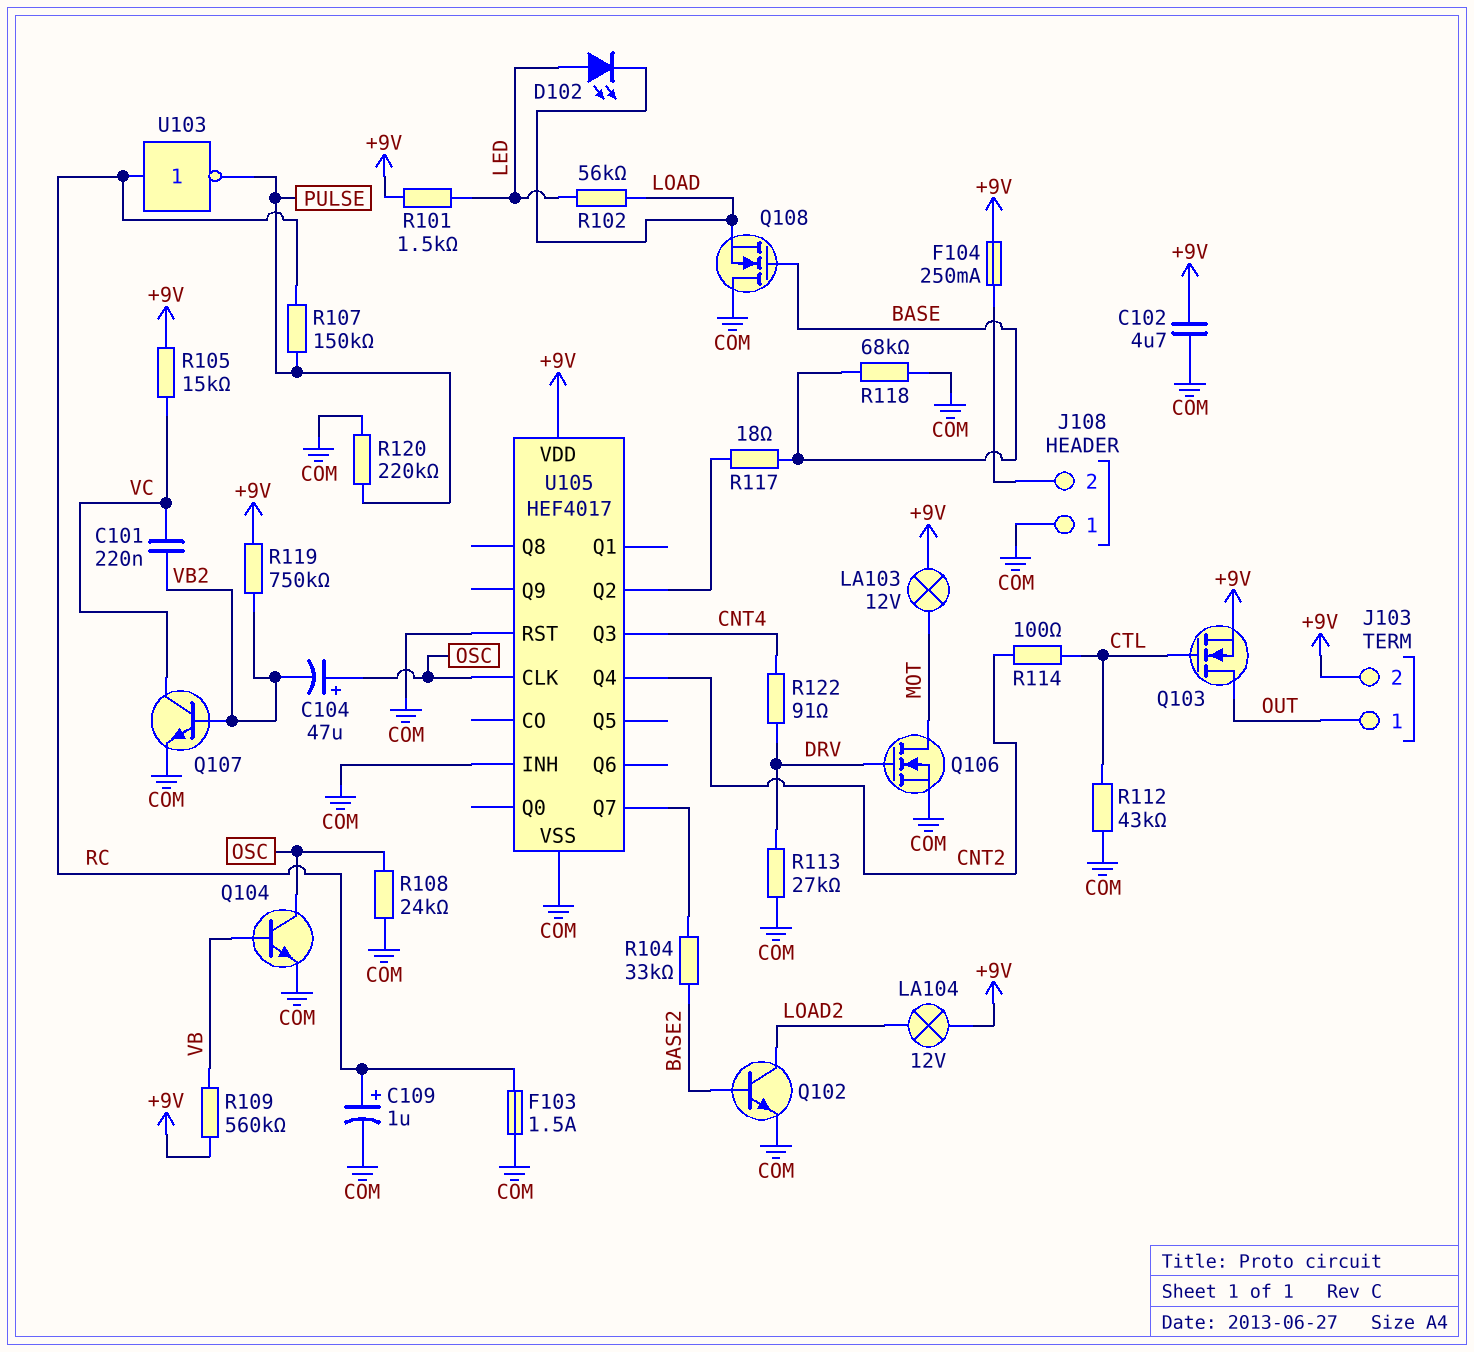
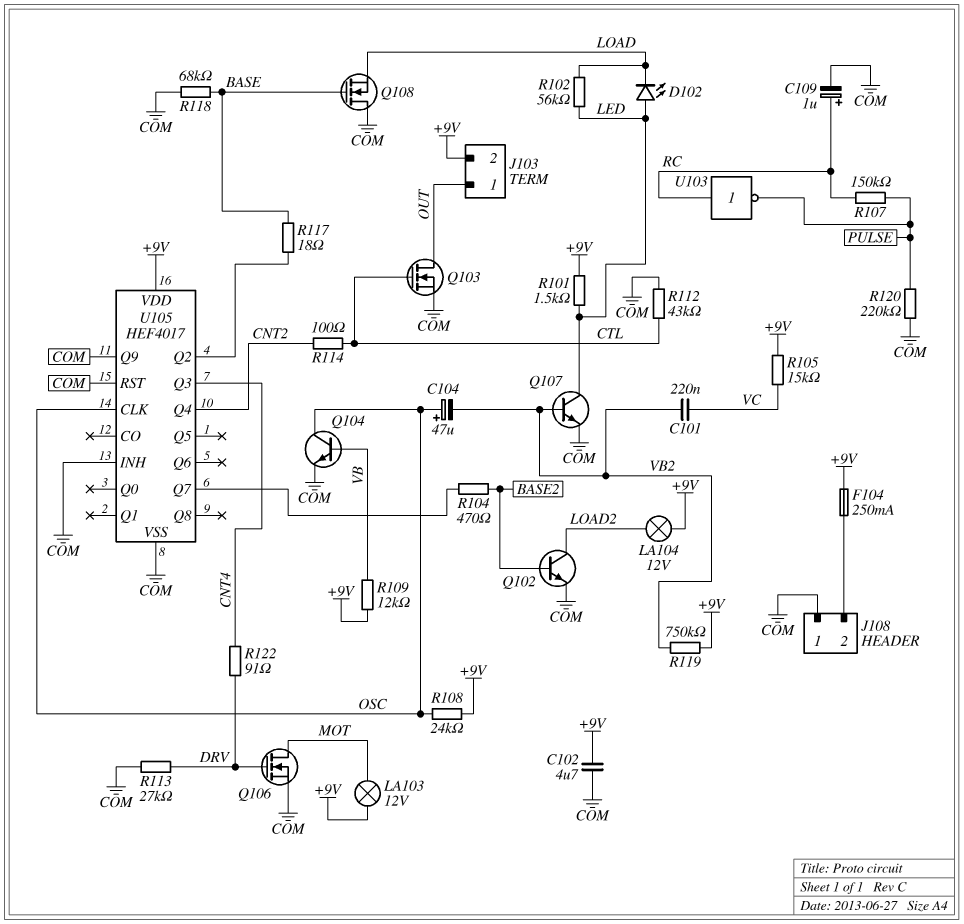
F103: 1.5A (COM, RC) -> none
Q103: NMOS (G CTL, D OUT, S +9V) -> NMOS (G CTL, D OUT, S COM)
Q107: NPN (B VB2, C VC, E COM) -> NPN (B VB2, C LED, E COM)
R104: 33k (BASE2, U105/Q7) -> 470 (BASE2, U105/Q7)
R108: 24k (COM, OSC) -> 24k (+9V, OSC)
R109: 560k (+9V, VB) -> 12k (+9V, VB)
U105 pin Q9: none -> COM

